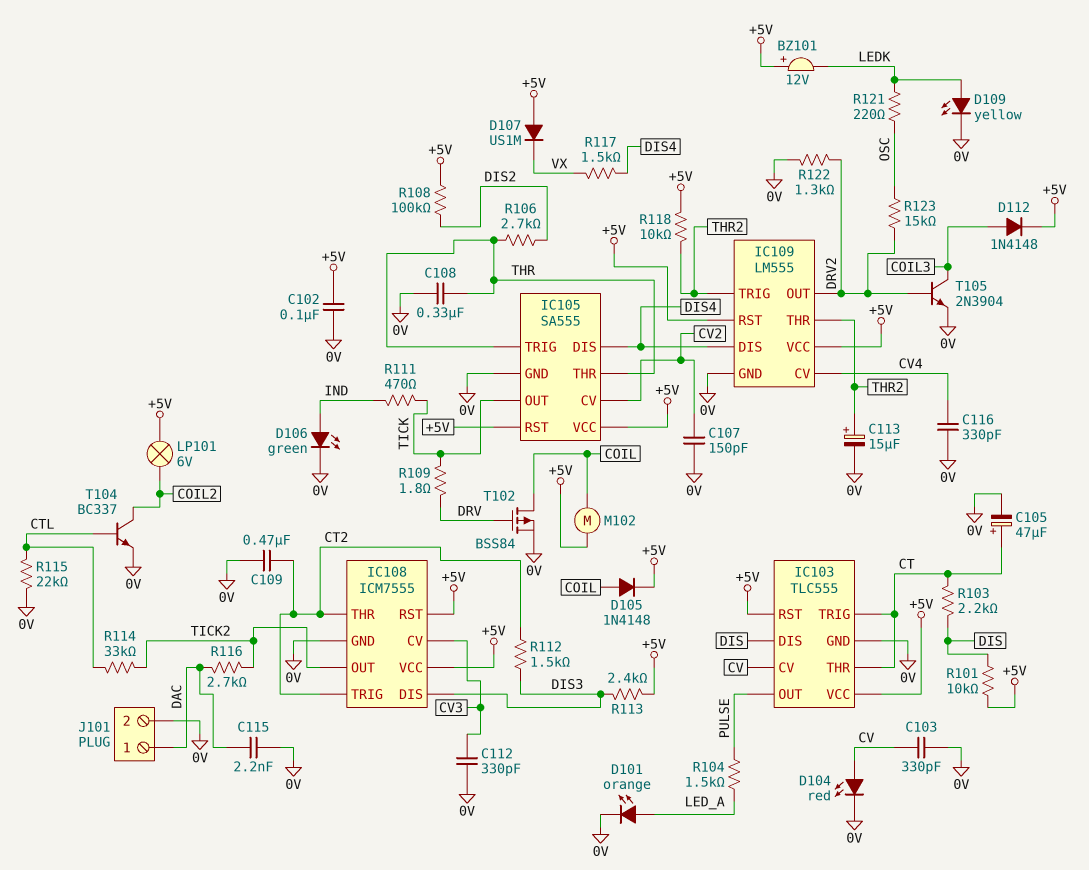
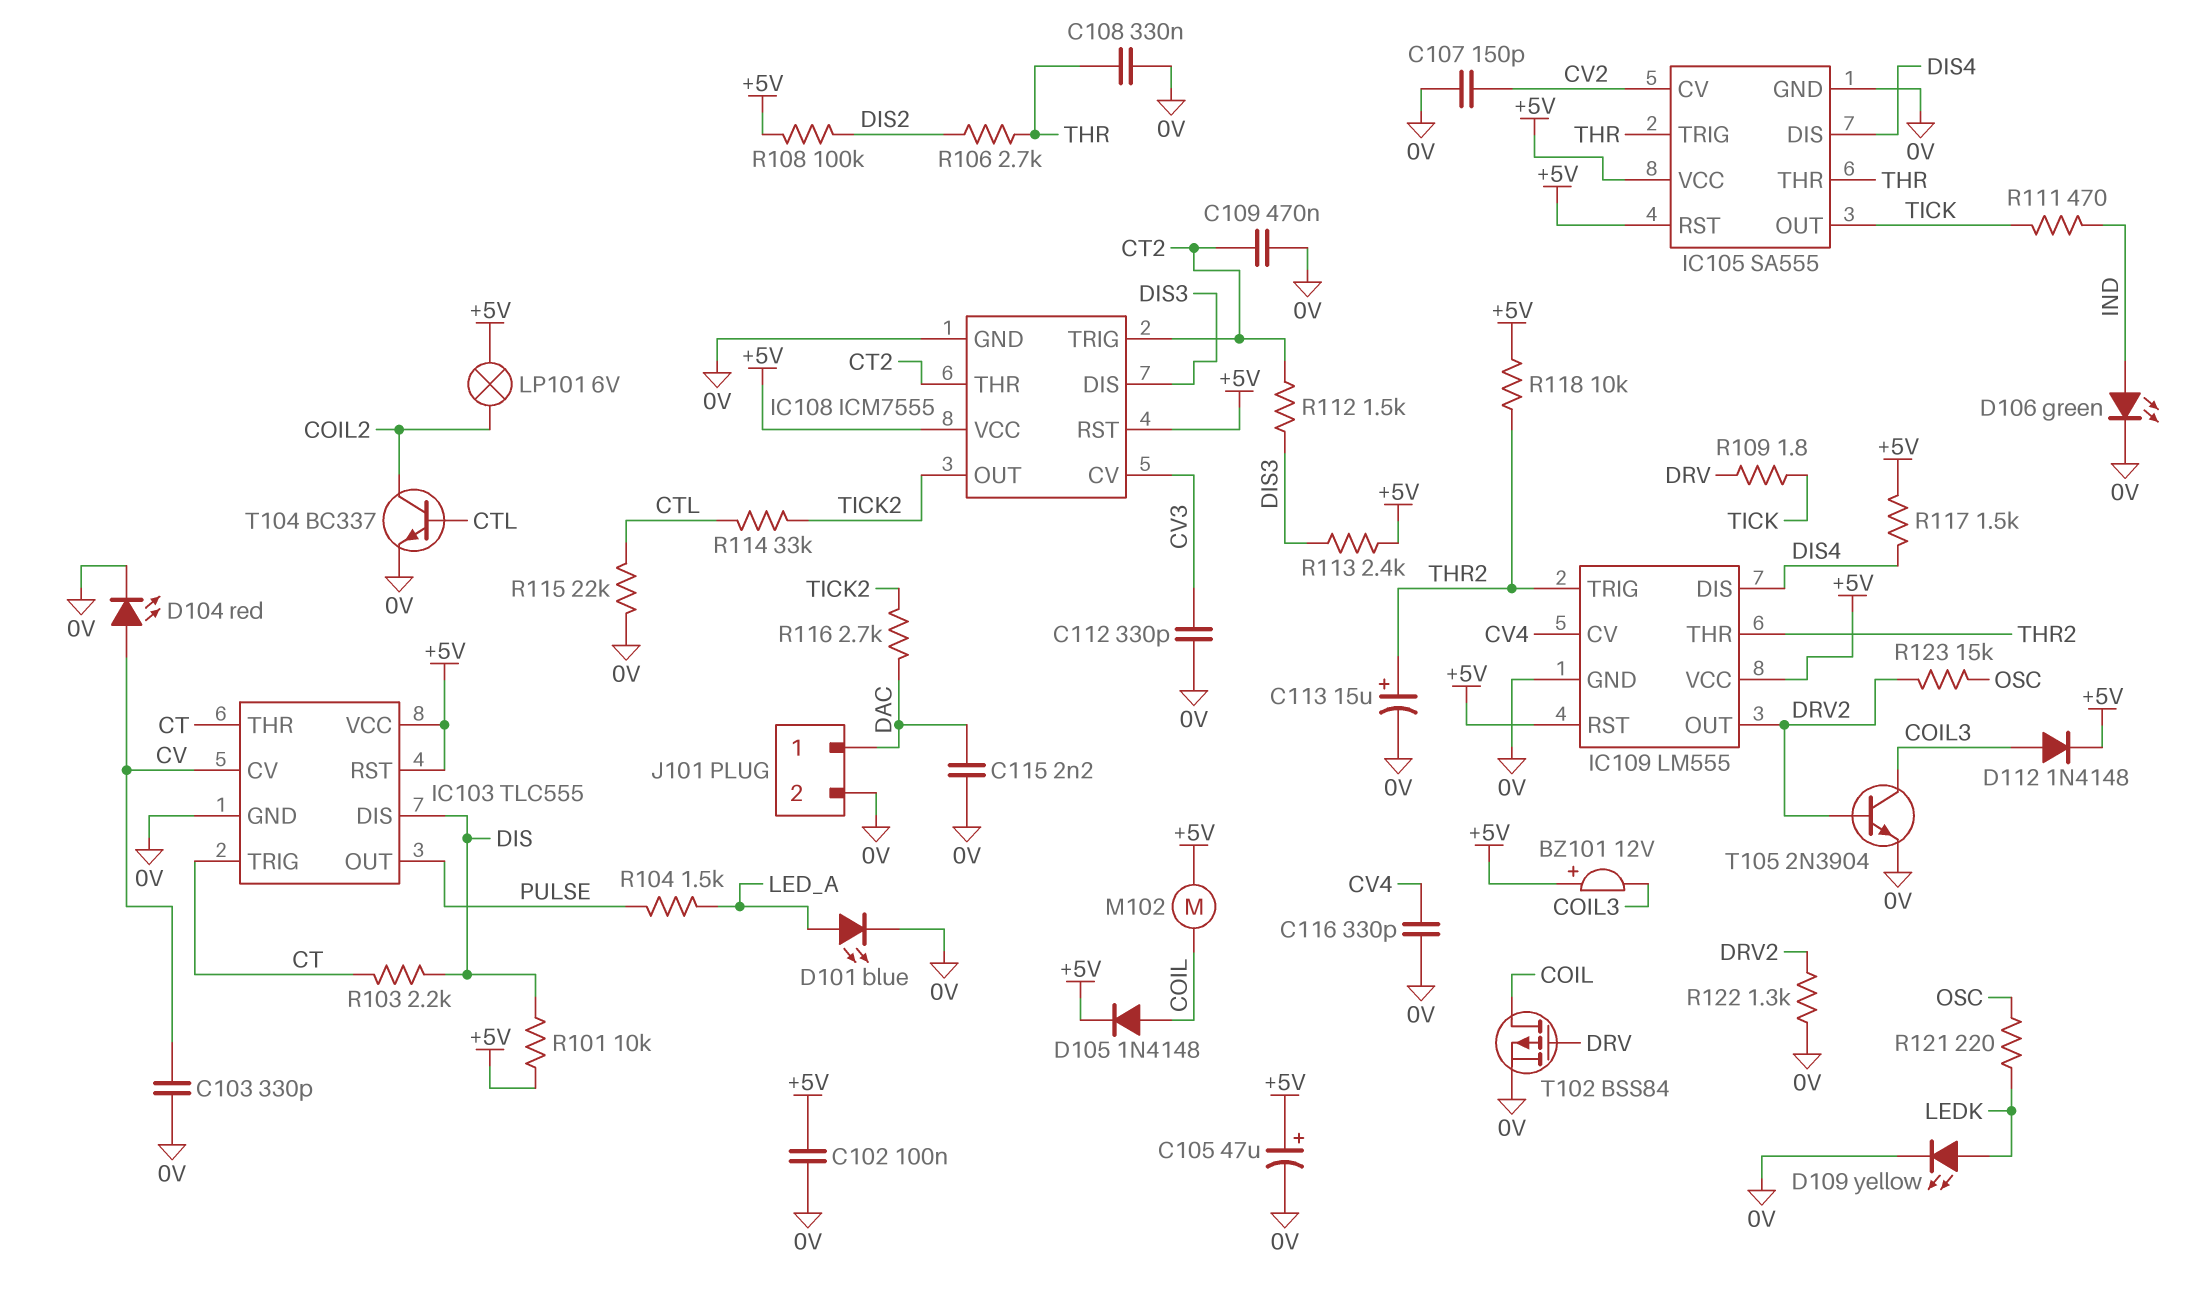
BZ101: buzzer 12V (plus +5V, minus LEDK) -> buzzer 12V (plus +5V, minus COIL3)
C105: 47uF (plus CT, minus 0V) -> 47uF (plus +5V, minus 0V)
D101: LED orange (A LED_A, K 0V) -> LED blue (A LED_A, K 0V)
D107: diode US1M (A +5V, K VX) -> none
R117: 1.5k (DIS4, VX) -> 1.5k (+5V, DIS4)

